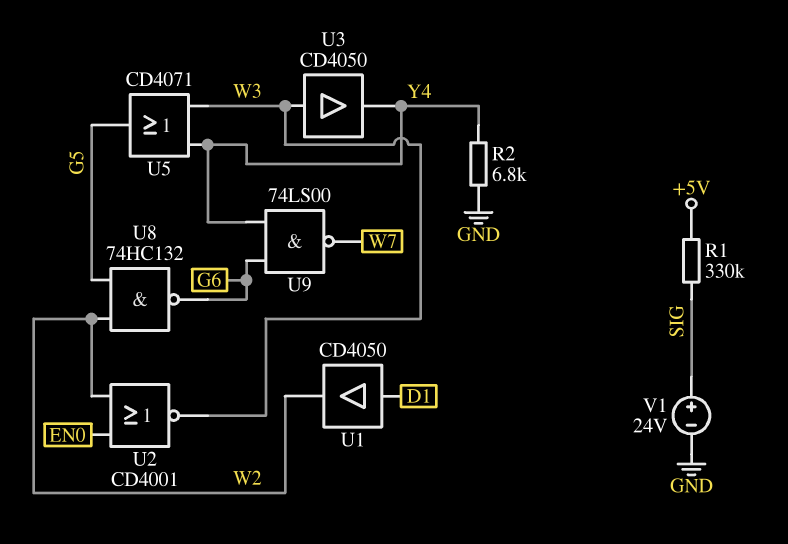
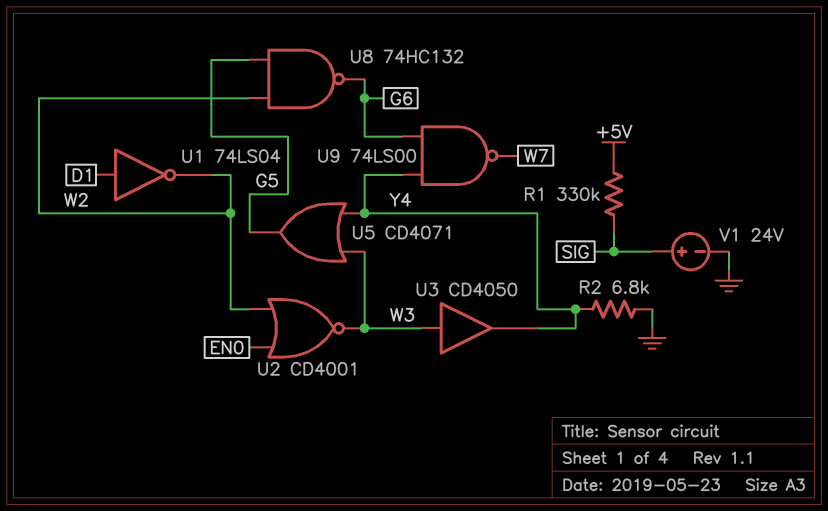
U1: buffer CD4050 (in D1, out W2) -> NOT 74LS04 (in D1, out W2)

